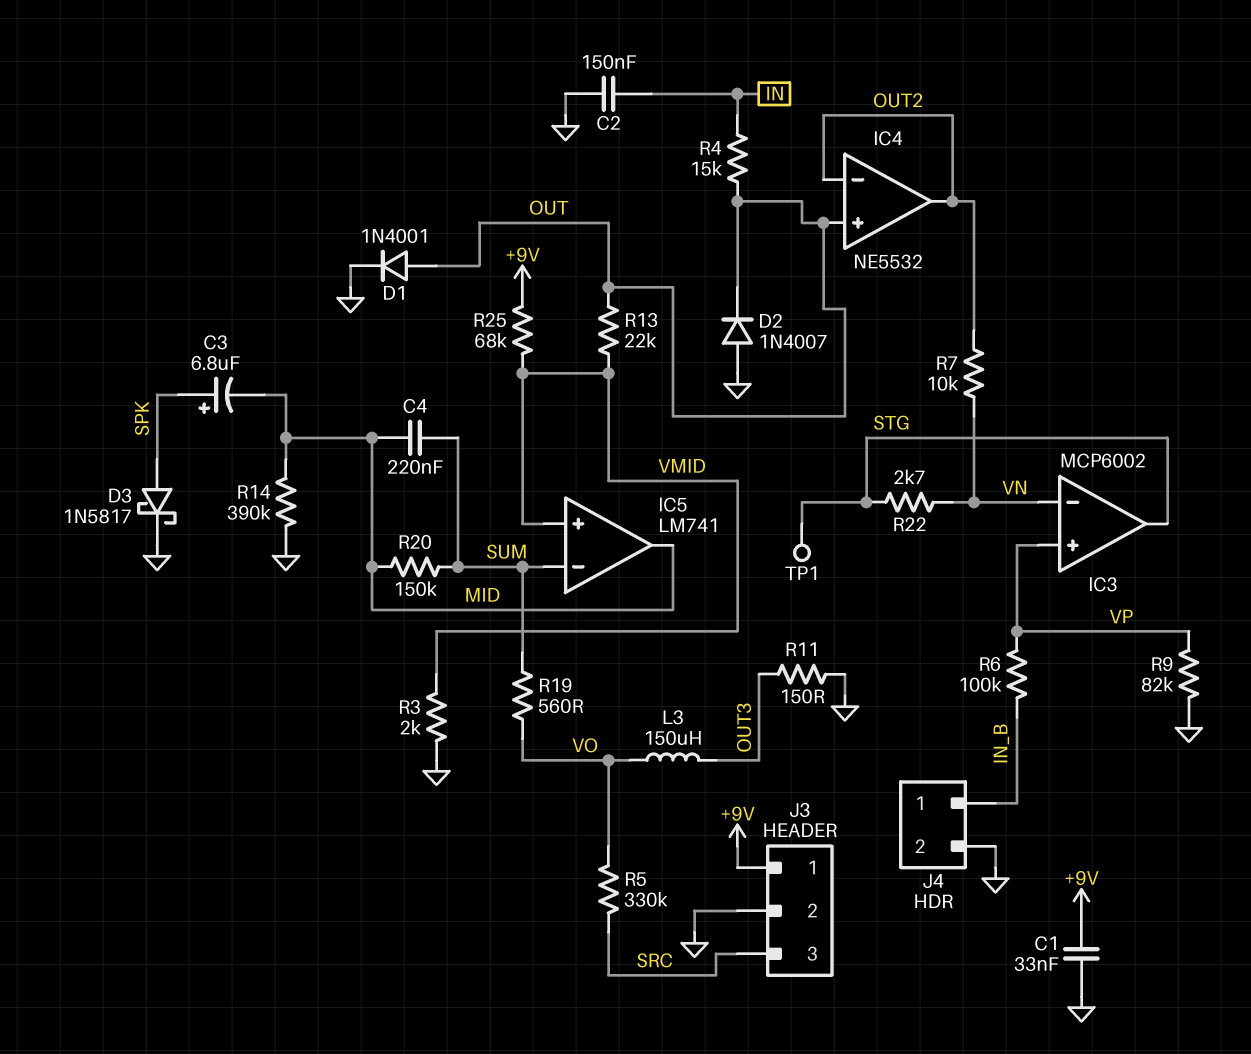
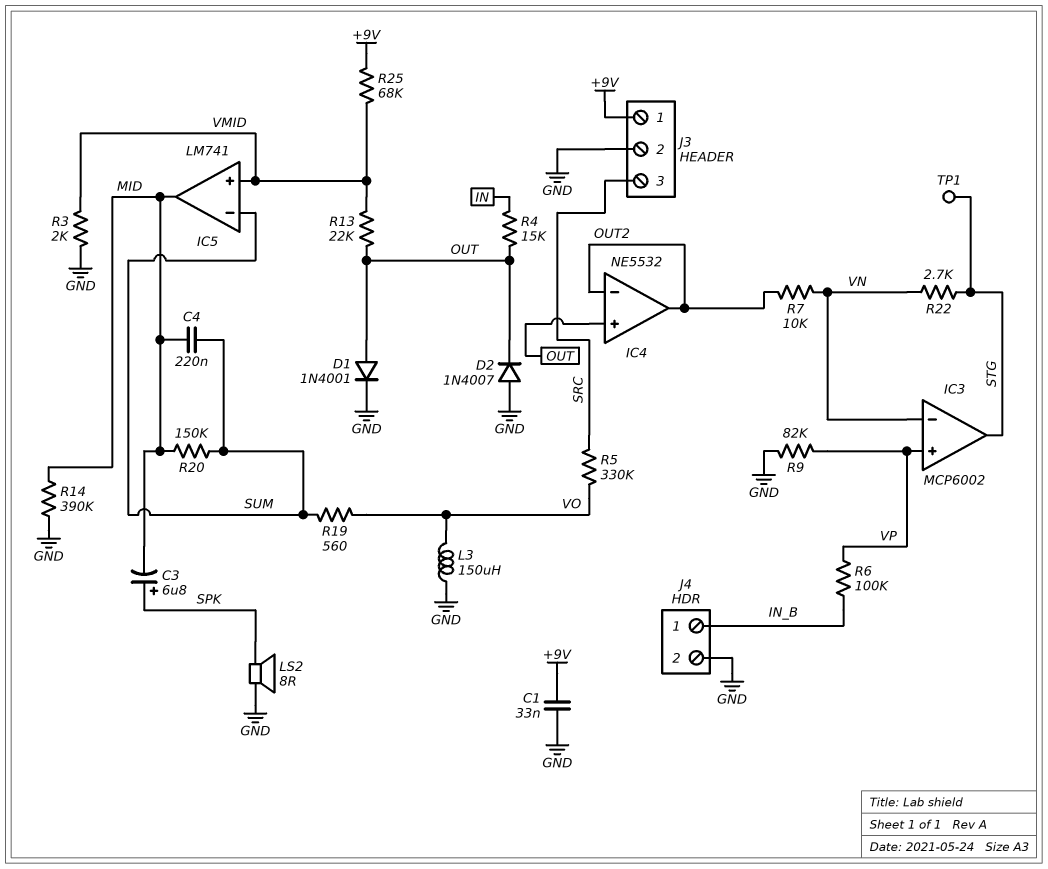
C2: 150nF (GND, IN) -> none
D3: schottky 1N5817 (A SPK, K GND) -> none
L3: 150uH (OUT3, VO) -> 150uH (GND, VO)
LS2: none -> speaker 8R (GND, SPK)
R11: 150 (GND, OUT3) -> none

